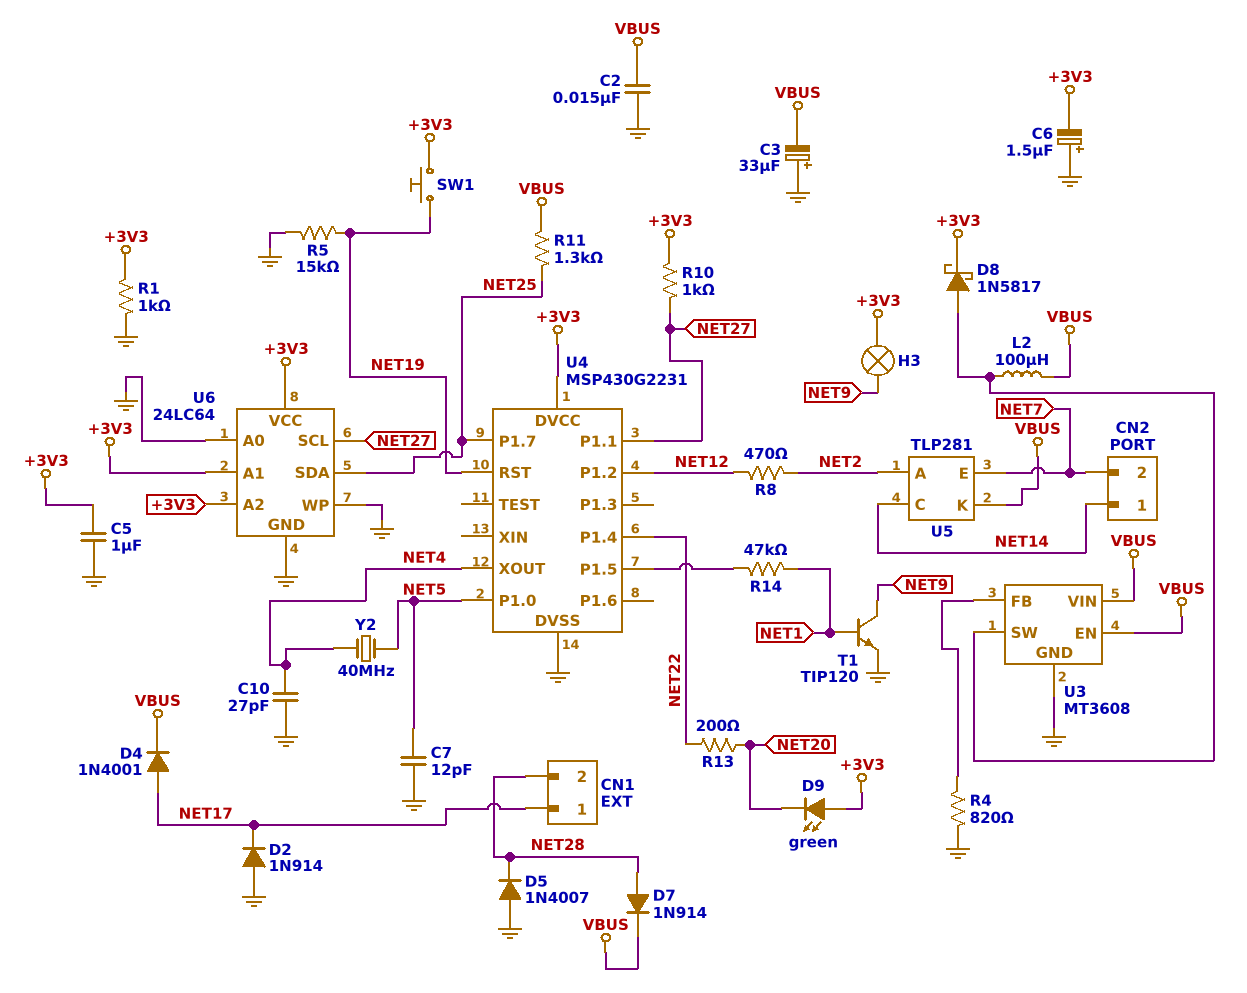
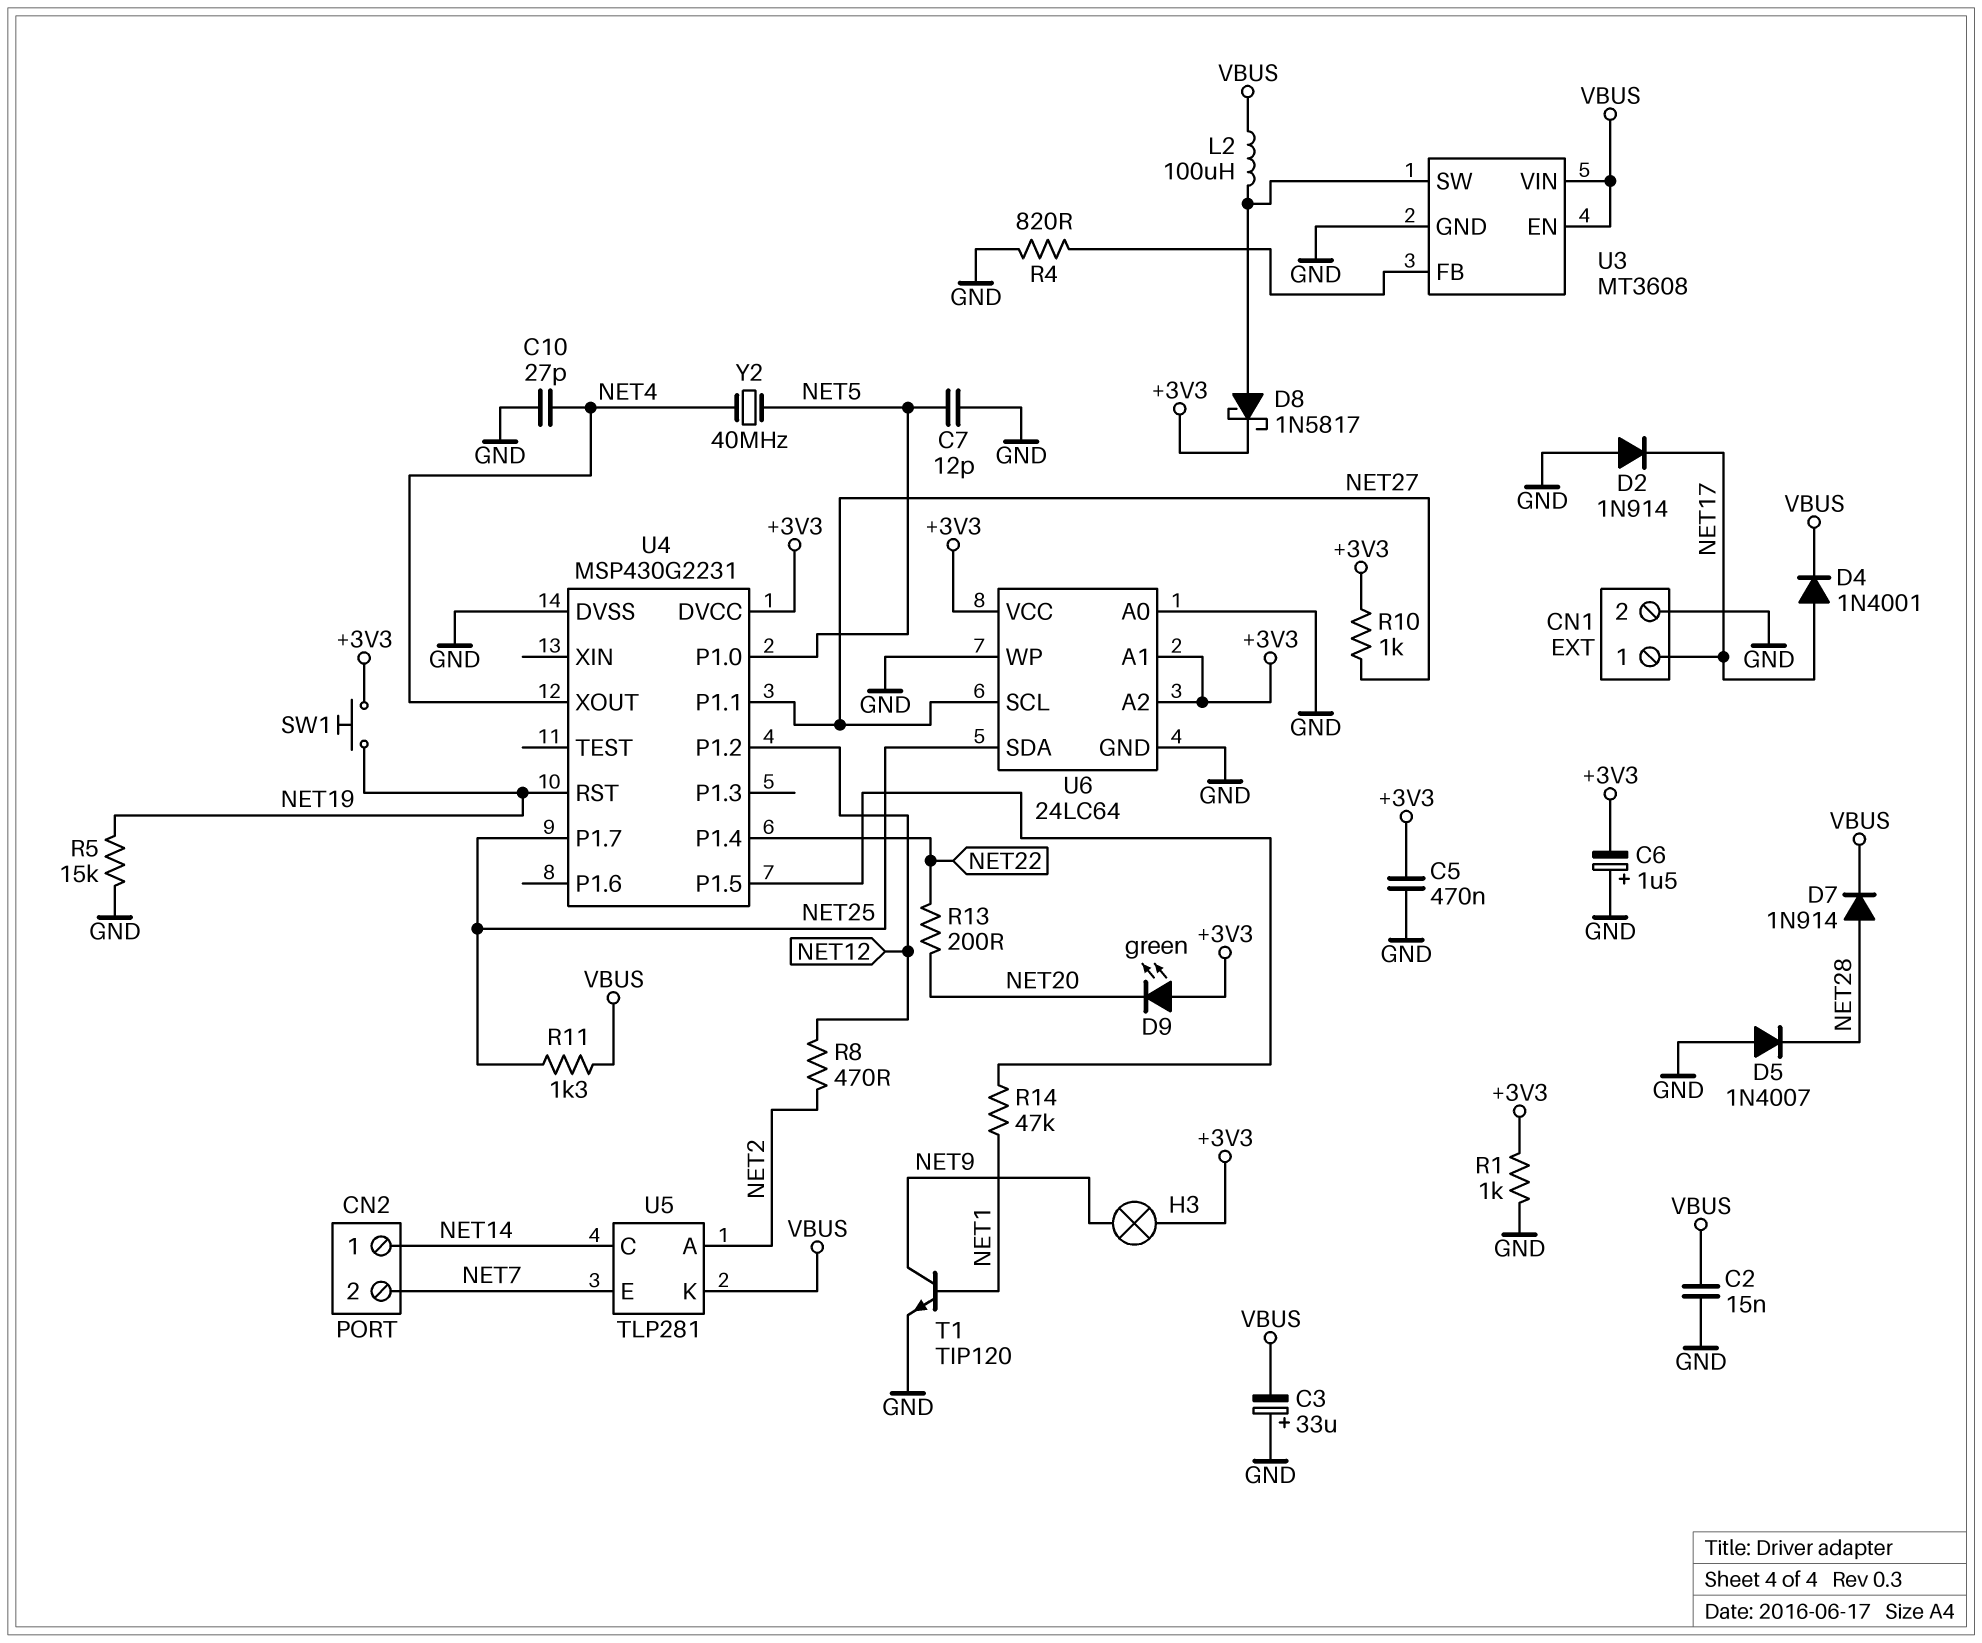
C5: 1uF (+3V3, GND) -> 470nF (+3V3, GND)
CN1 pin 2: NET28 -> GND

